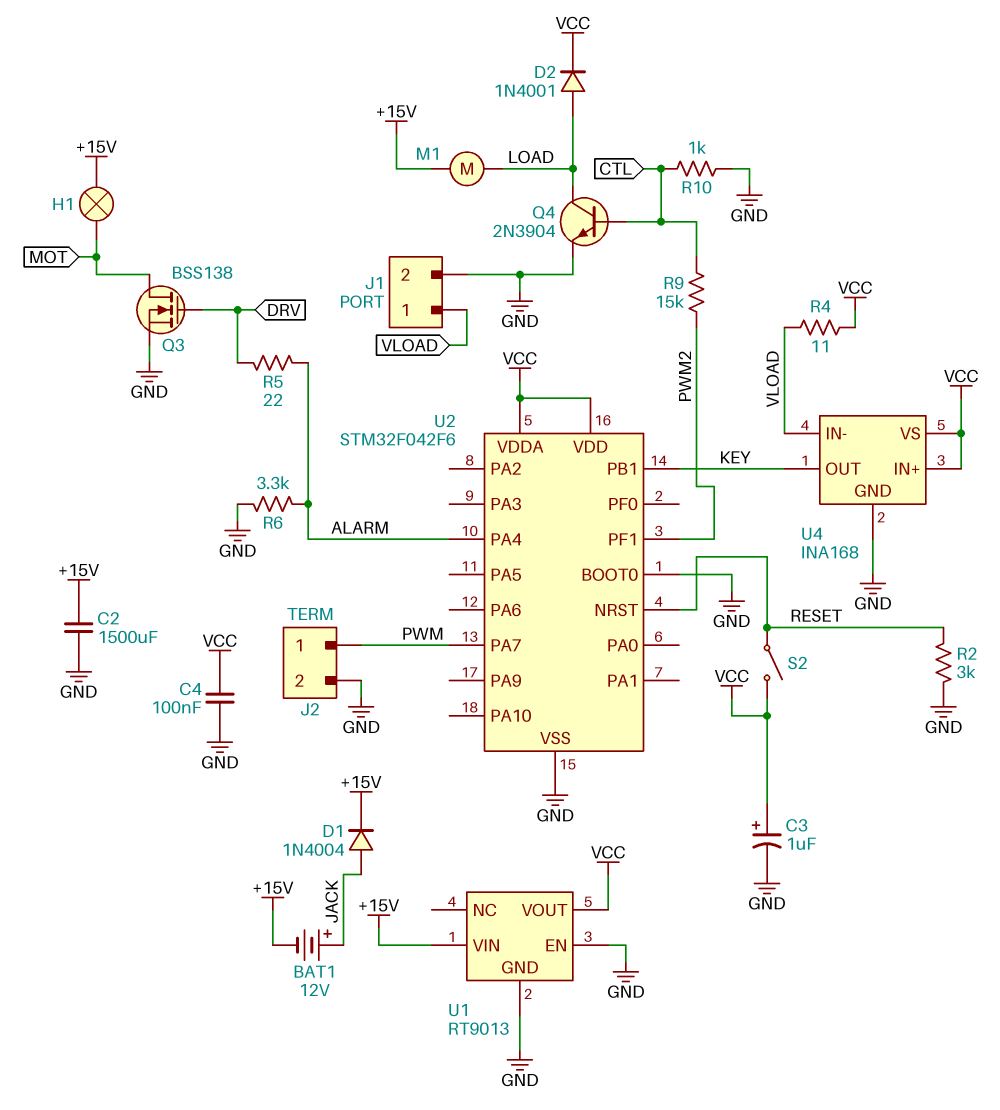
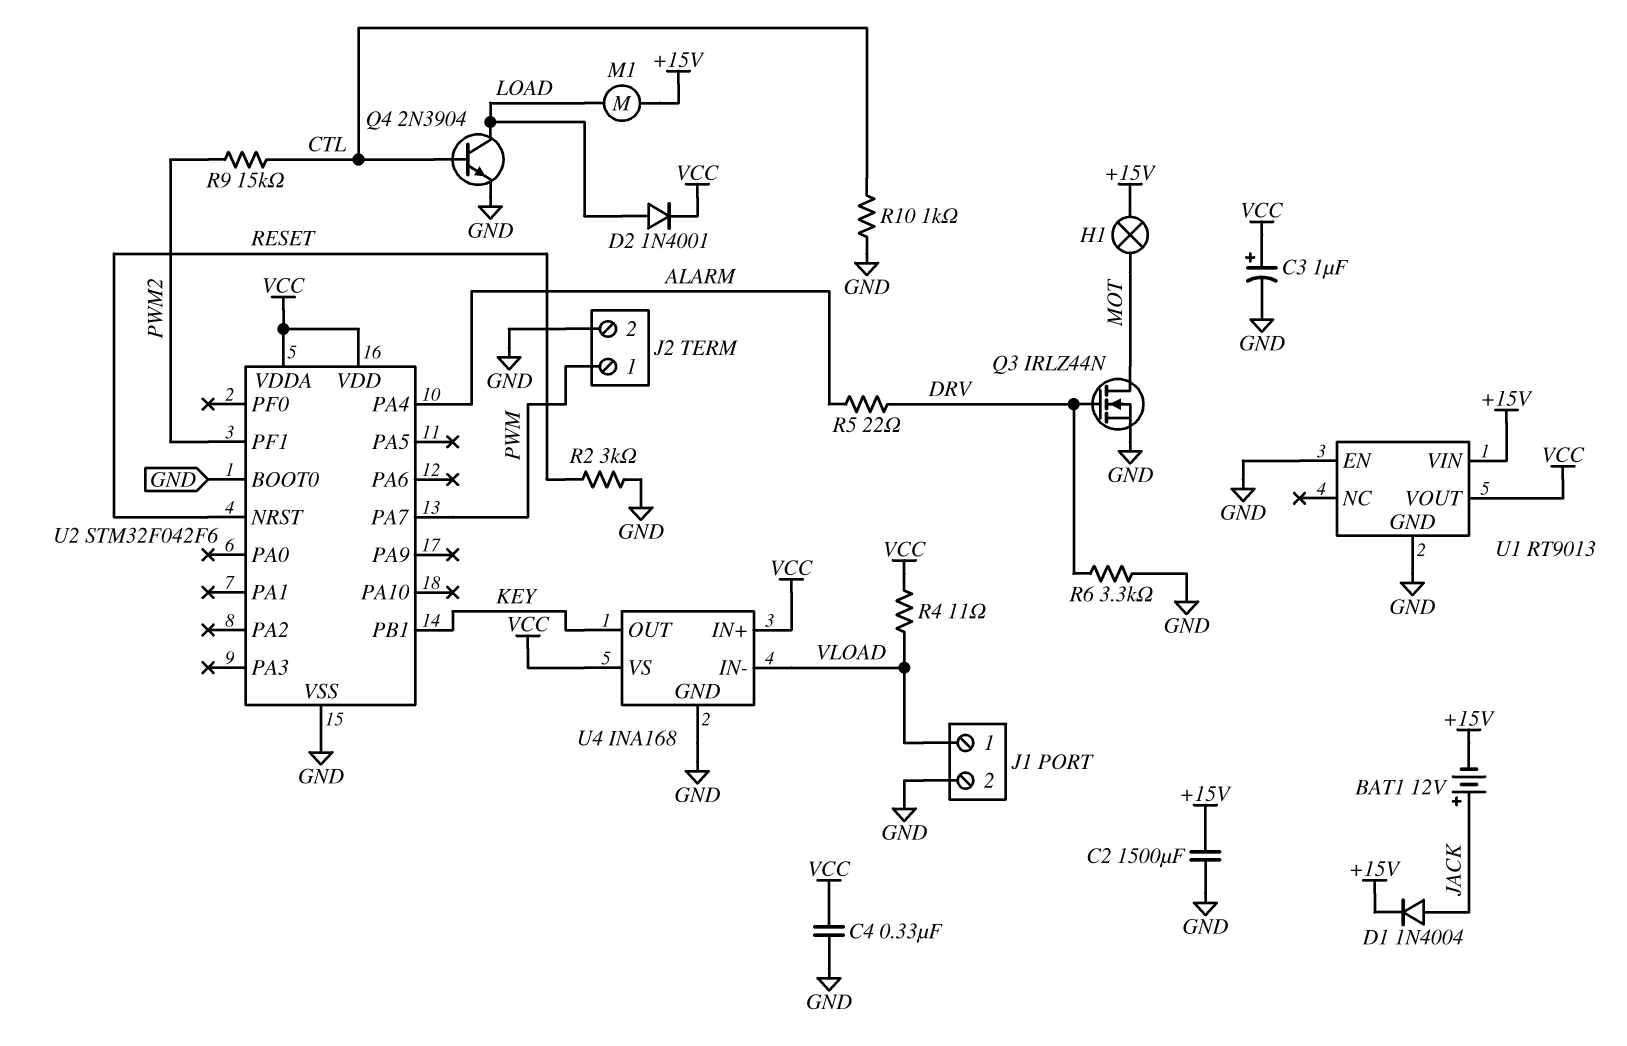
C4: 100nF (GND, VCC) -> 330nF (GND, VCC)
Q3: NMOS BSS138 (G DRV, D MOT, S GND) -> NMOS IRLZ44N (G DRV, D MOT, S GND)
R6: 3.3k (ALARM, GND) -> 3.3k (DRV, GND)
S2: switch (RESET, VCC) -> none

